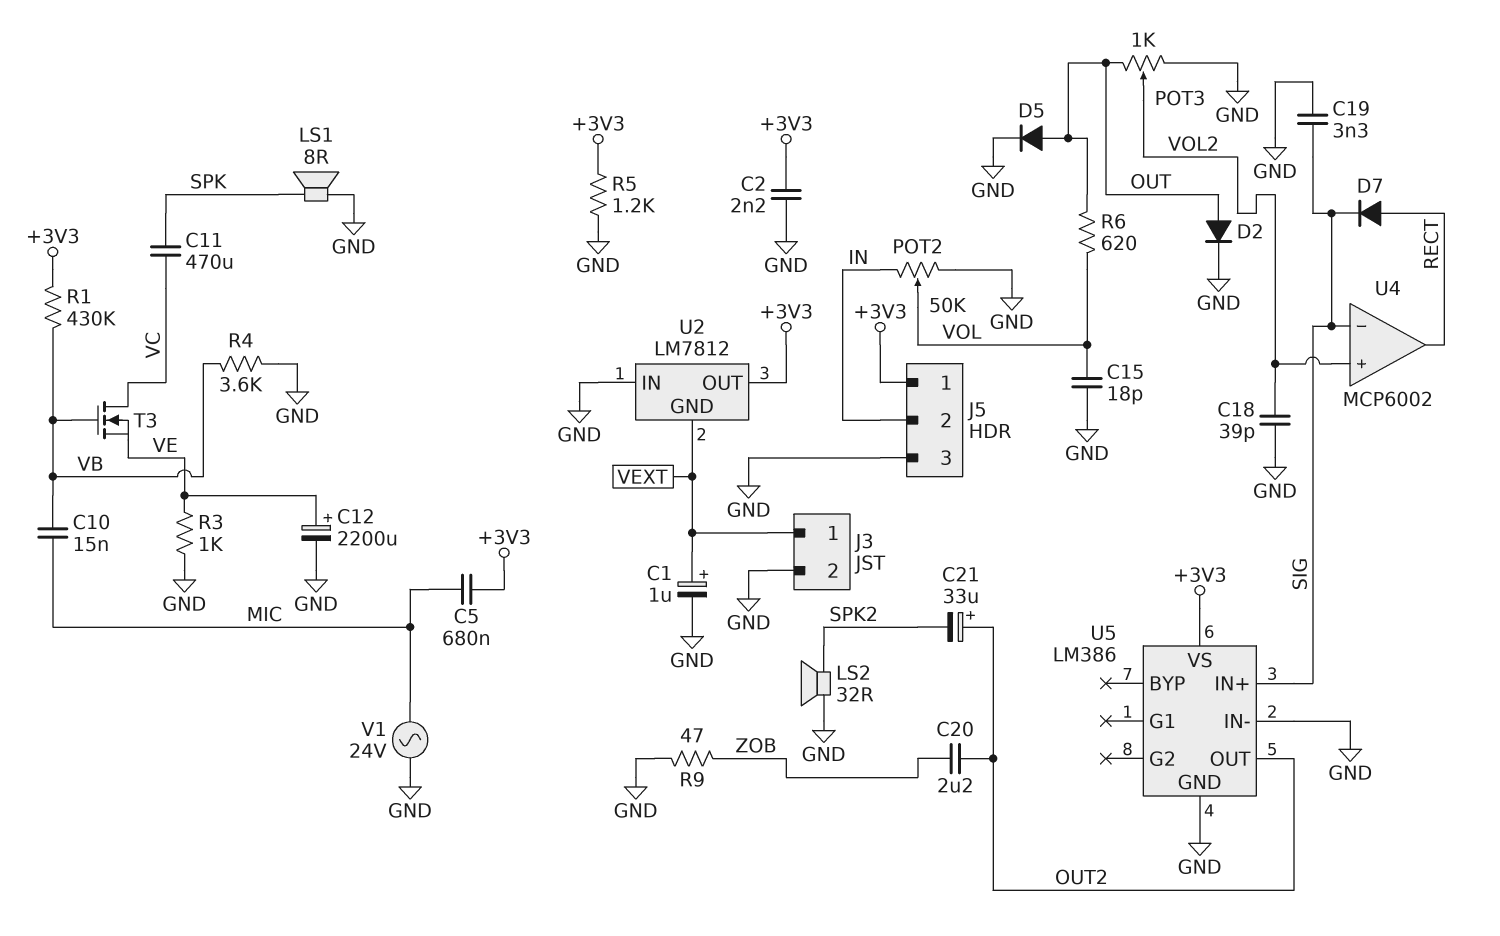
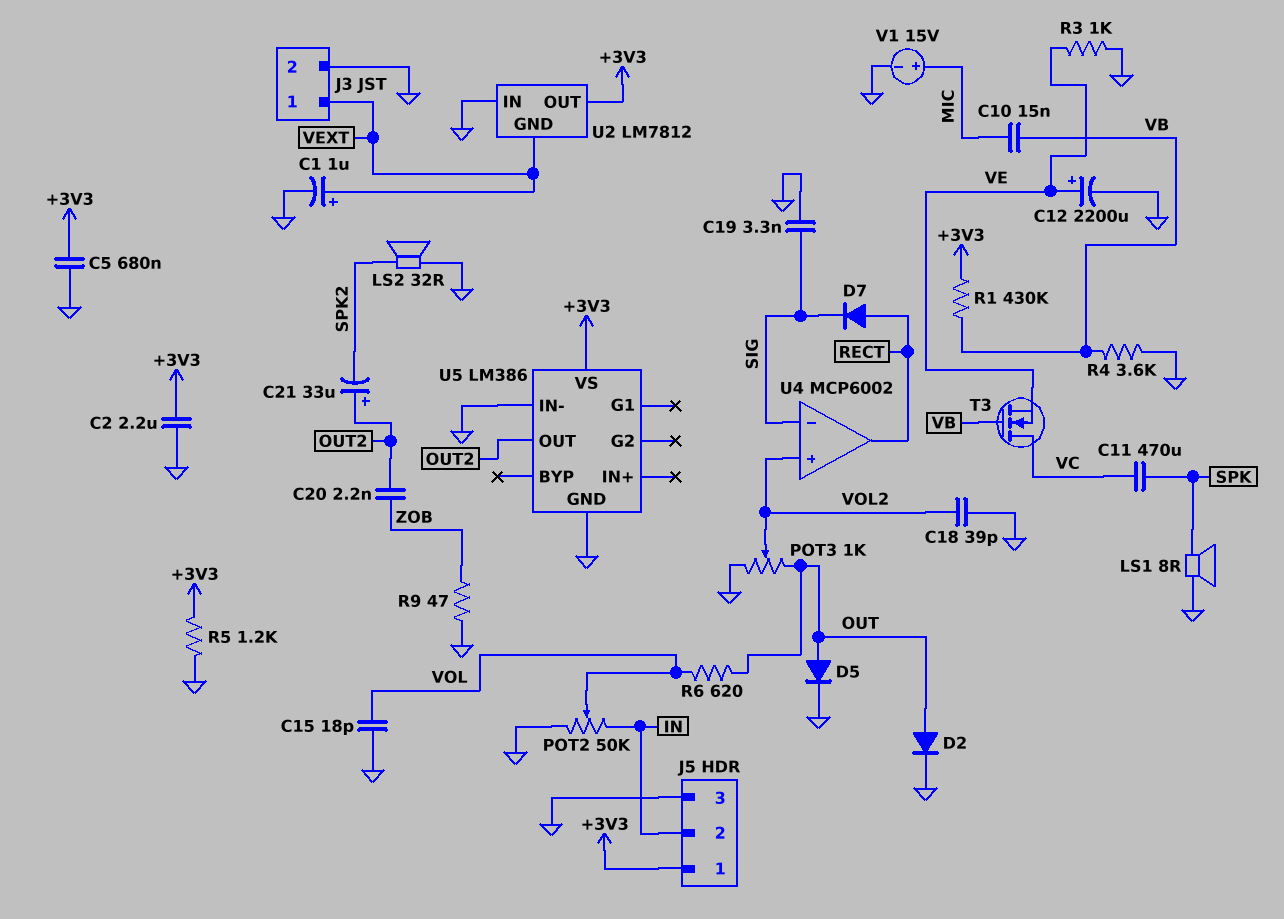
C2: 2.2nF (+3V3, GND) -> 2.2uF (+3V3, GND)
C5: 680nF (+3V3, MIC) -> 680nF (+3V3, GND)
C20: 2.2uF (OUT2, ZOB) -> 2.2nF (OUT2, ZOB)
U5 pin IN+: SIG -> none
V1: AC 24V (GND, MIC) -> 15V (plus MIC, minus GND)

